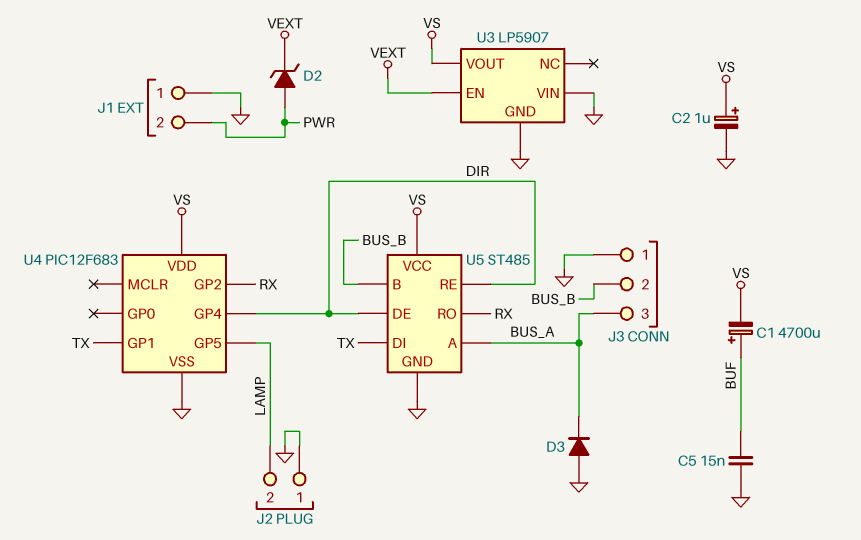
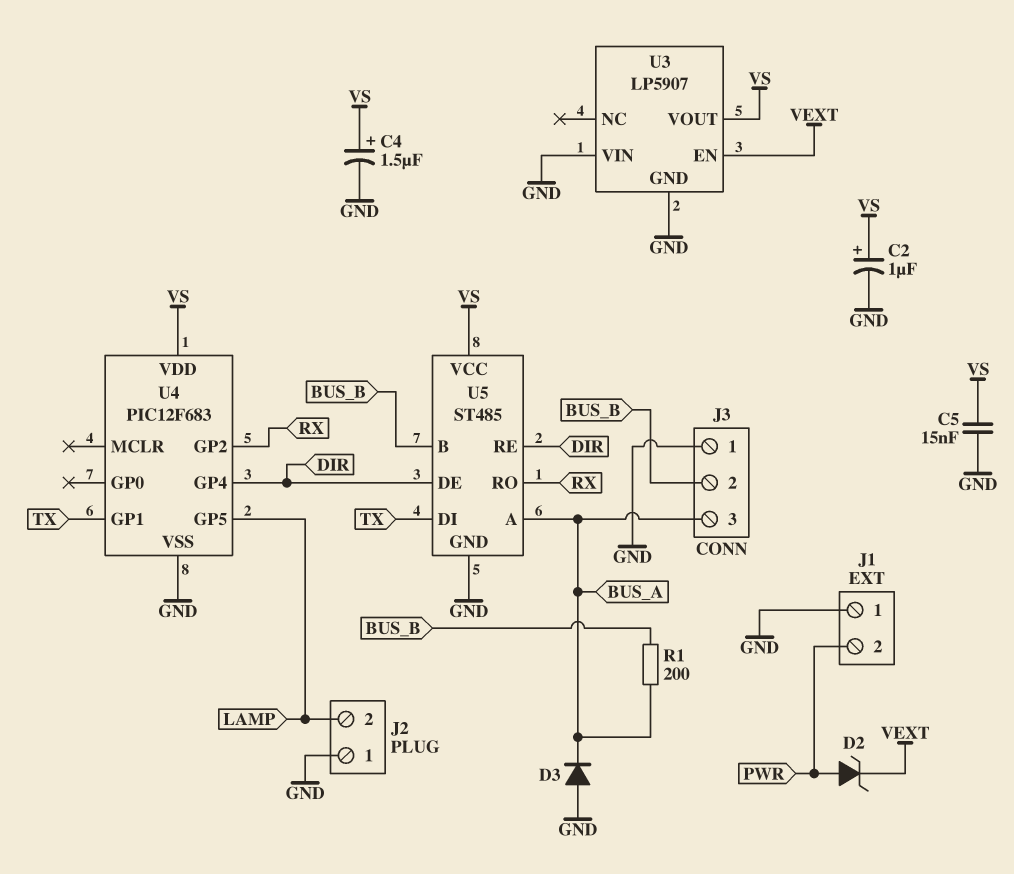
C1: 4700uF (plus BUF, minus VS) -> none
C4: none -> 1.5uF (plus VS, minus GND)
C5: 15nF (BUF, GND) -> 15nF (GND, VS)
R1: none -> 200 (BUS_A, BUS_B)

